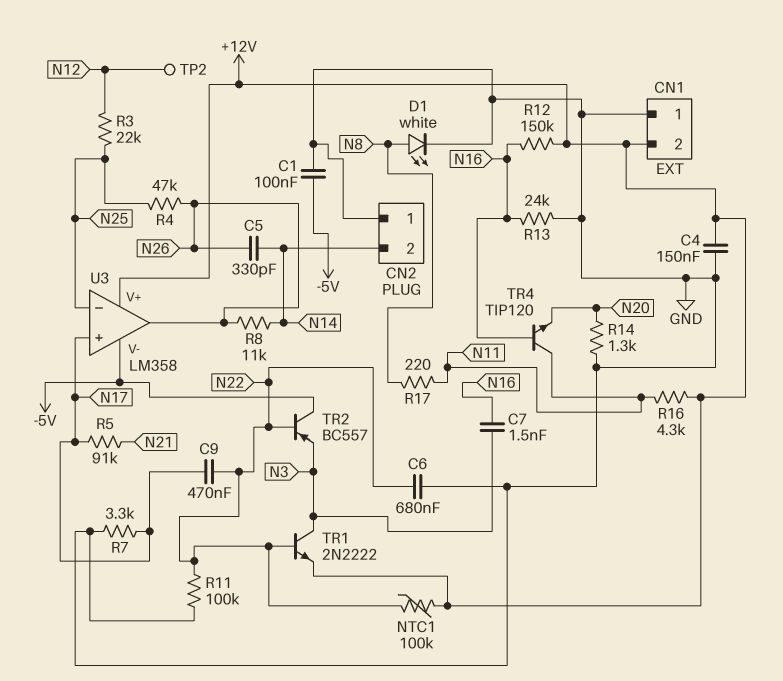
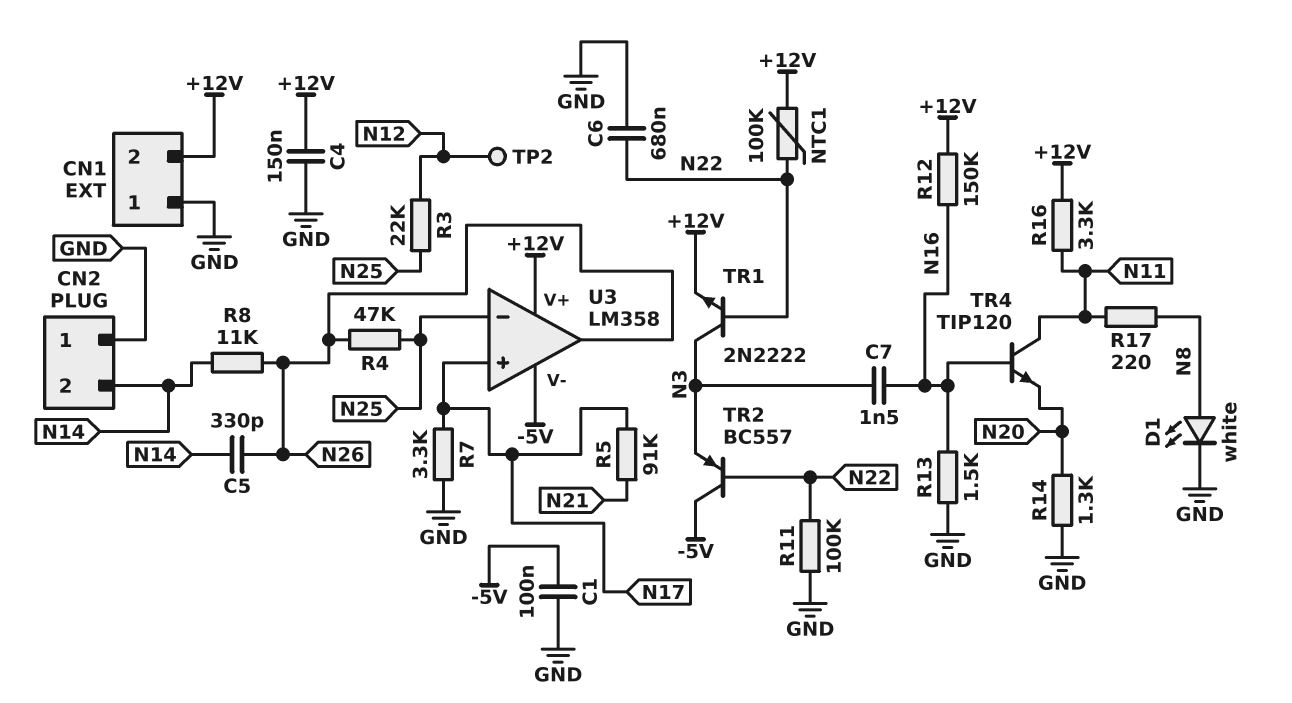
C9: 470nF (N17, N22) -> none
R13: 24k (GND, N16) -> 1.5k (GND, N16)
R16: 4.3k (+12V, N11) -> 3.3k (+12V, N11)

